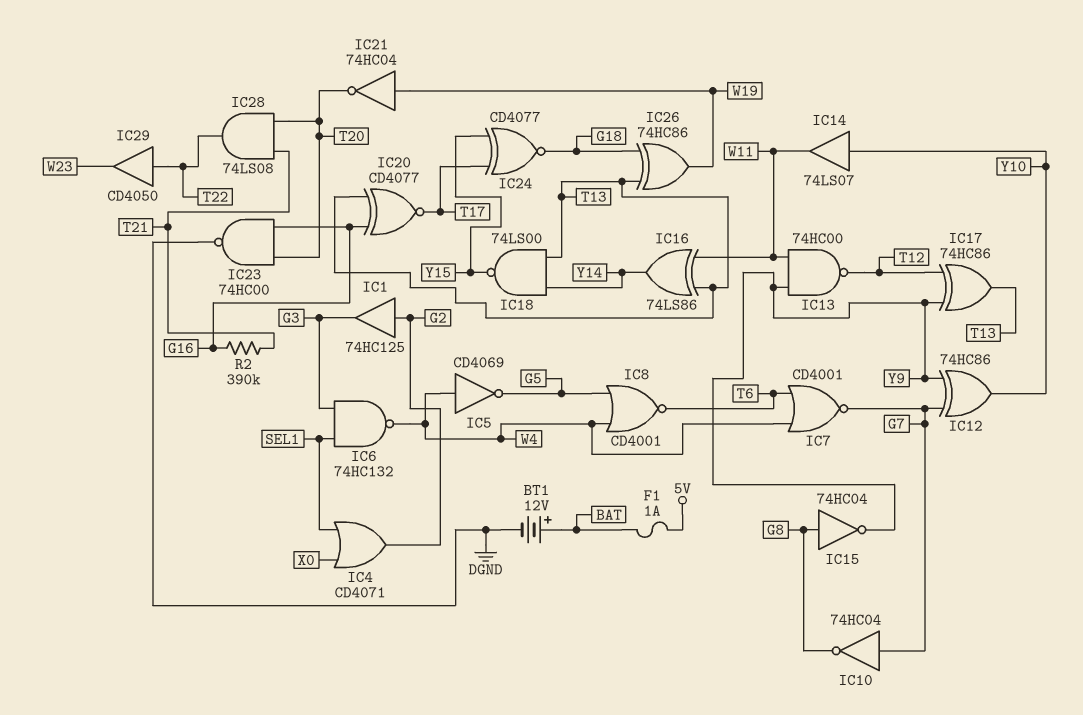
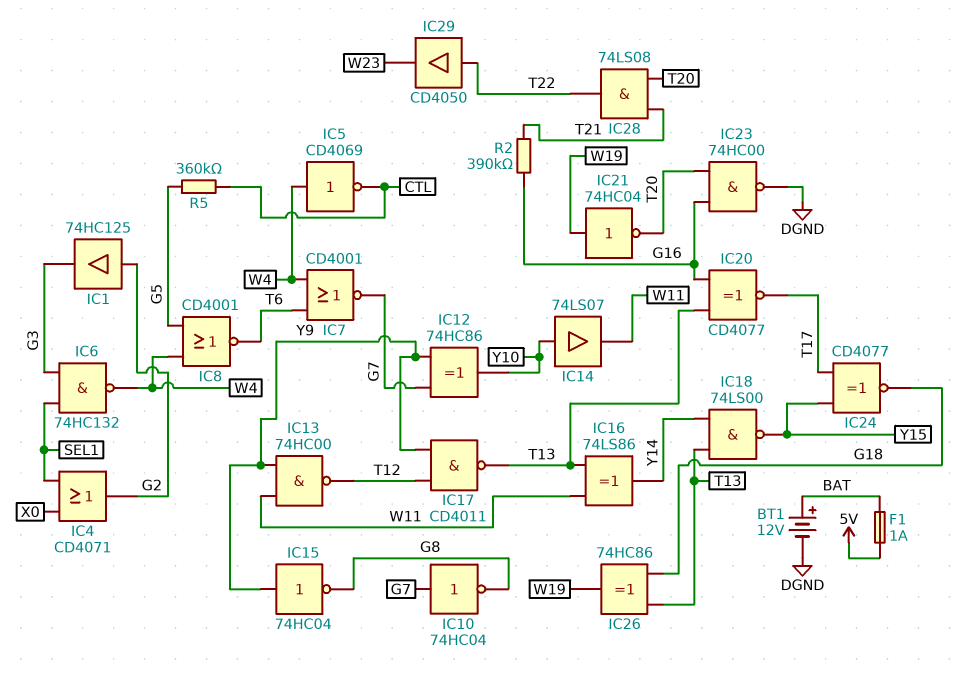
IC5: NOT CD4069 (in W4, out G5) -> NOT CD4069 (in W4, out CTL)
IC15: NOT 74HC04 (in G8, out Y9) -> NOT 74HC04 (in Y9, out G8)
IC17: XOR 74HC86 (in T12, in Y9, out T13) -> NAND CD4011 (in T12, in Y9, out T13)
R5: none -> 360k (CTL, G5)

